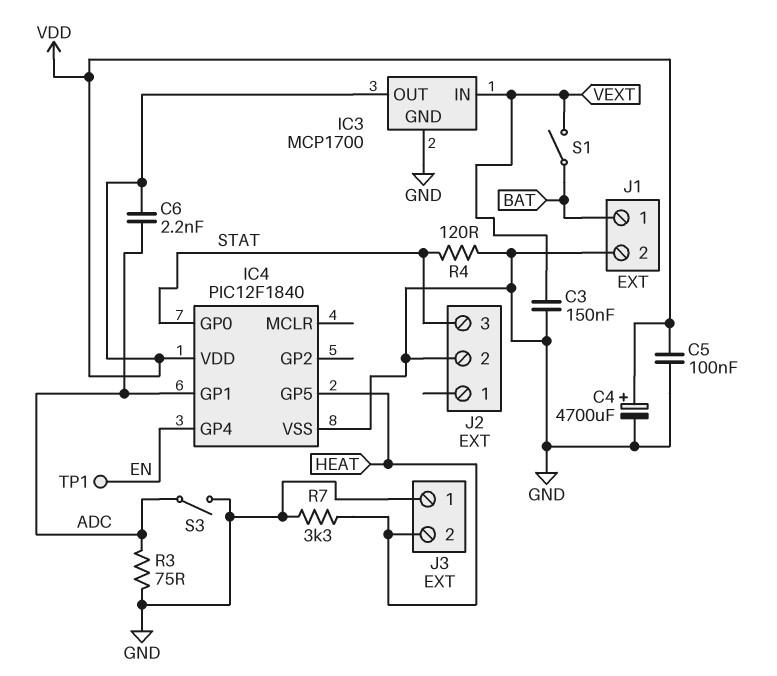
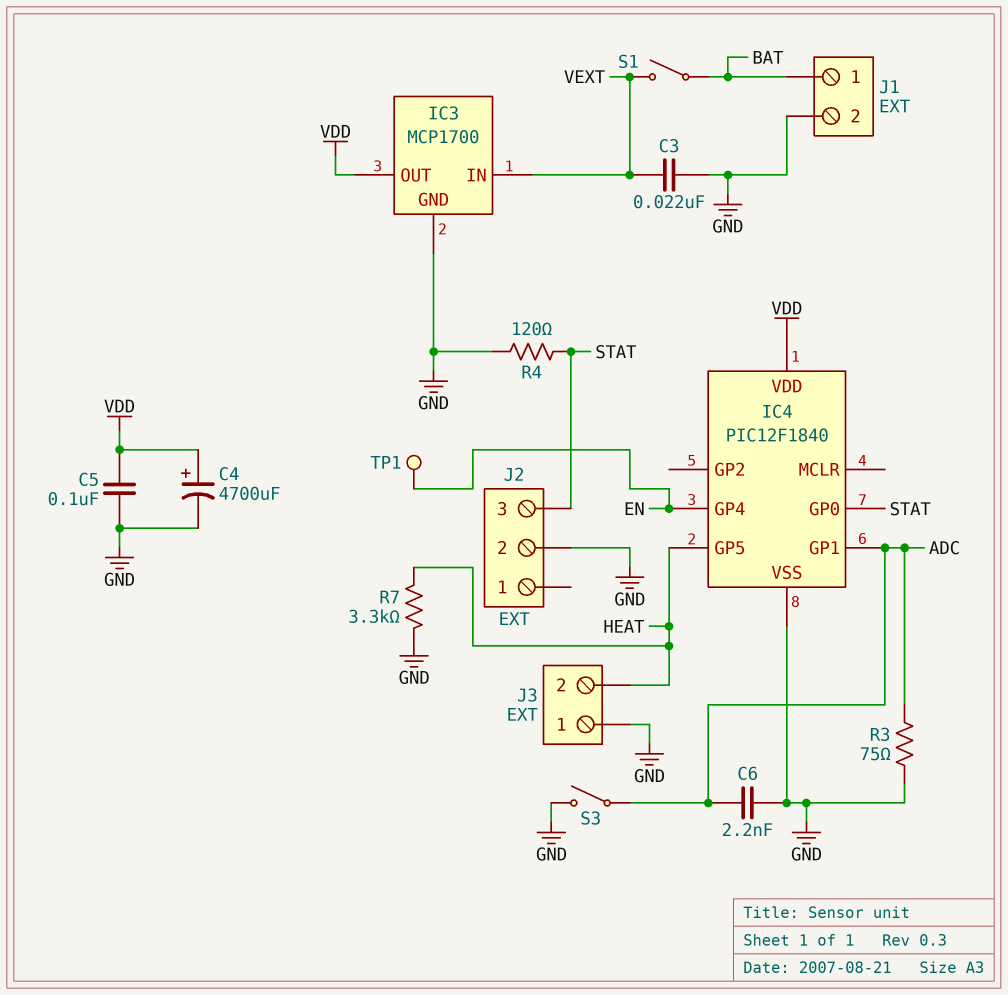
C3: 150nF (GND, VEXT) -> 22nF (GND, VEXT)
C6: 2.2nF (ADC, VDD) -> 2.2nF (ADC, GND)

